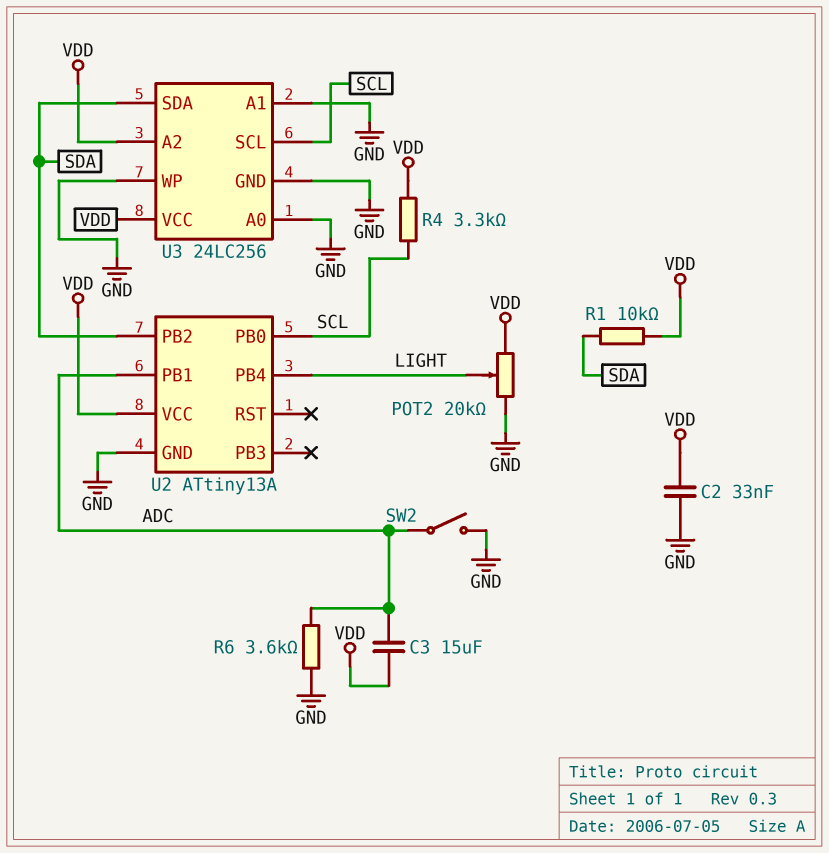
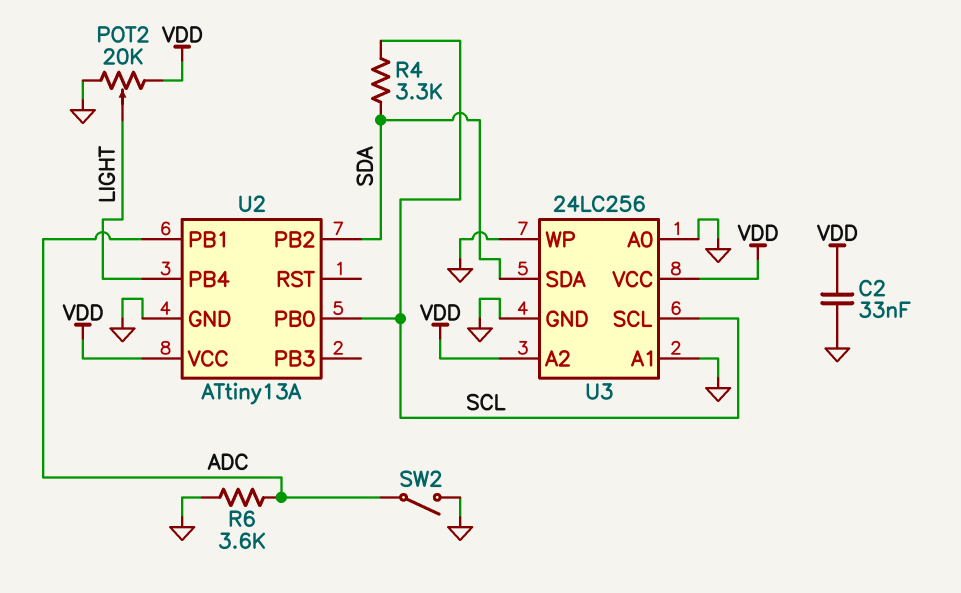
C3: 15uF (ADC, VDD) -> none
R1: 10k (SDA, VDD) -> none
R4: 3.3k (SCL, VDD) -> 3.3k (SCL, SDA)

